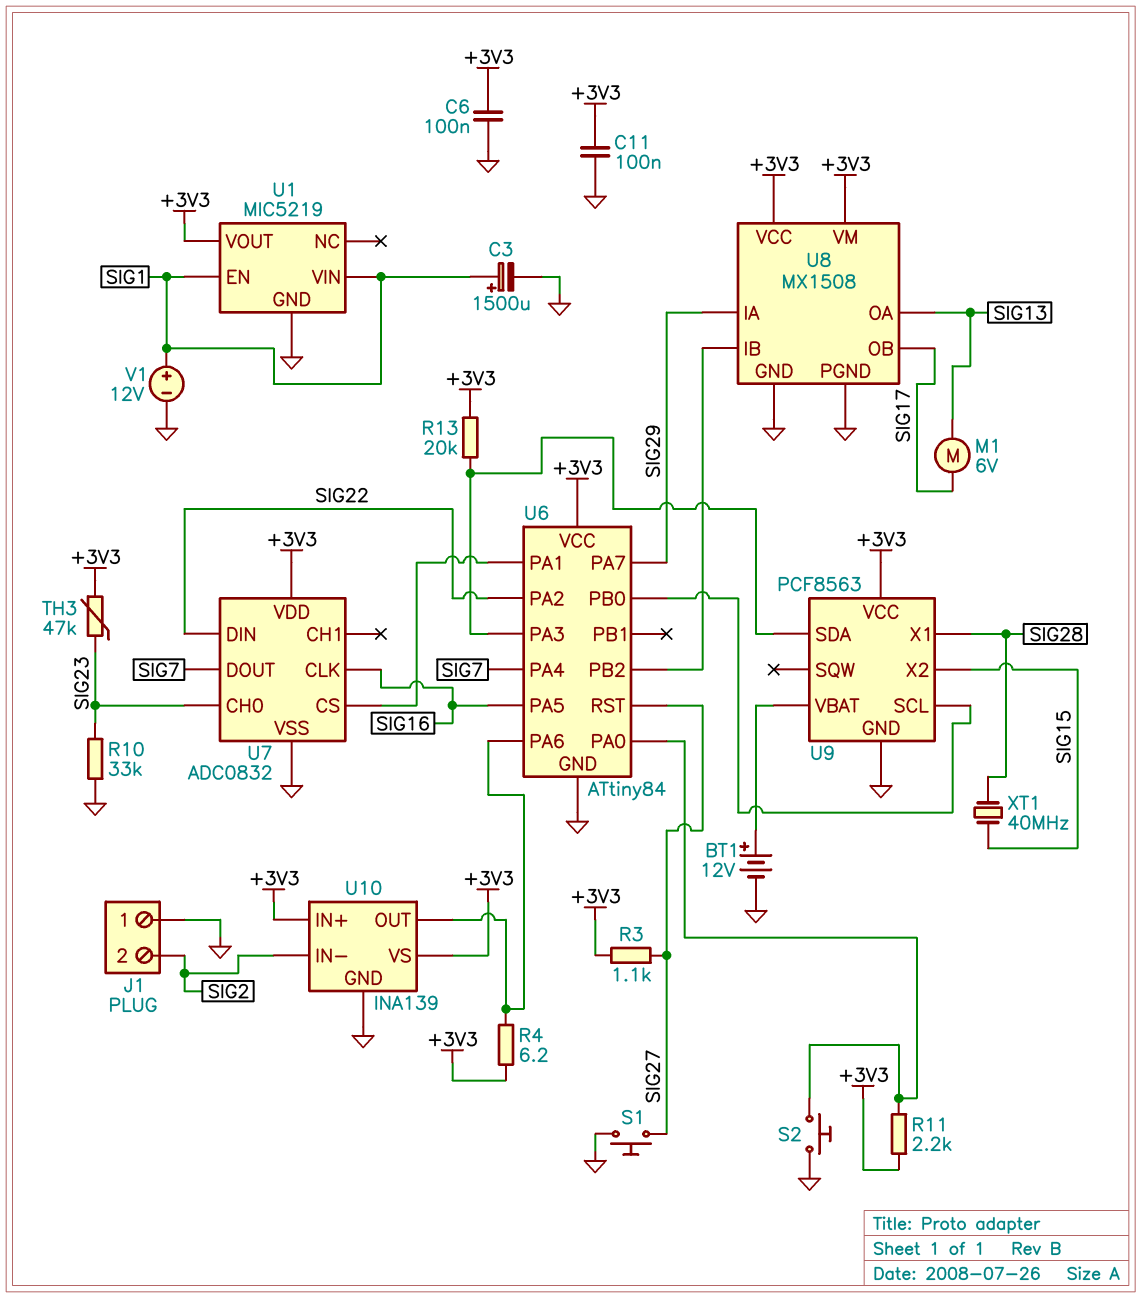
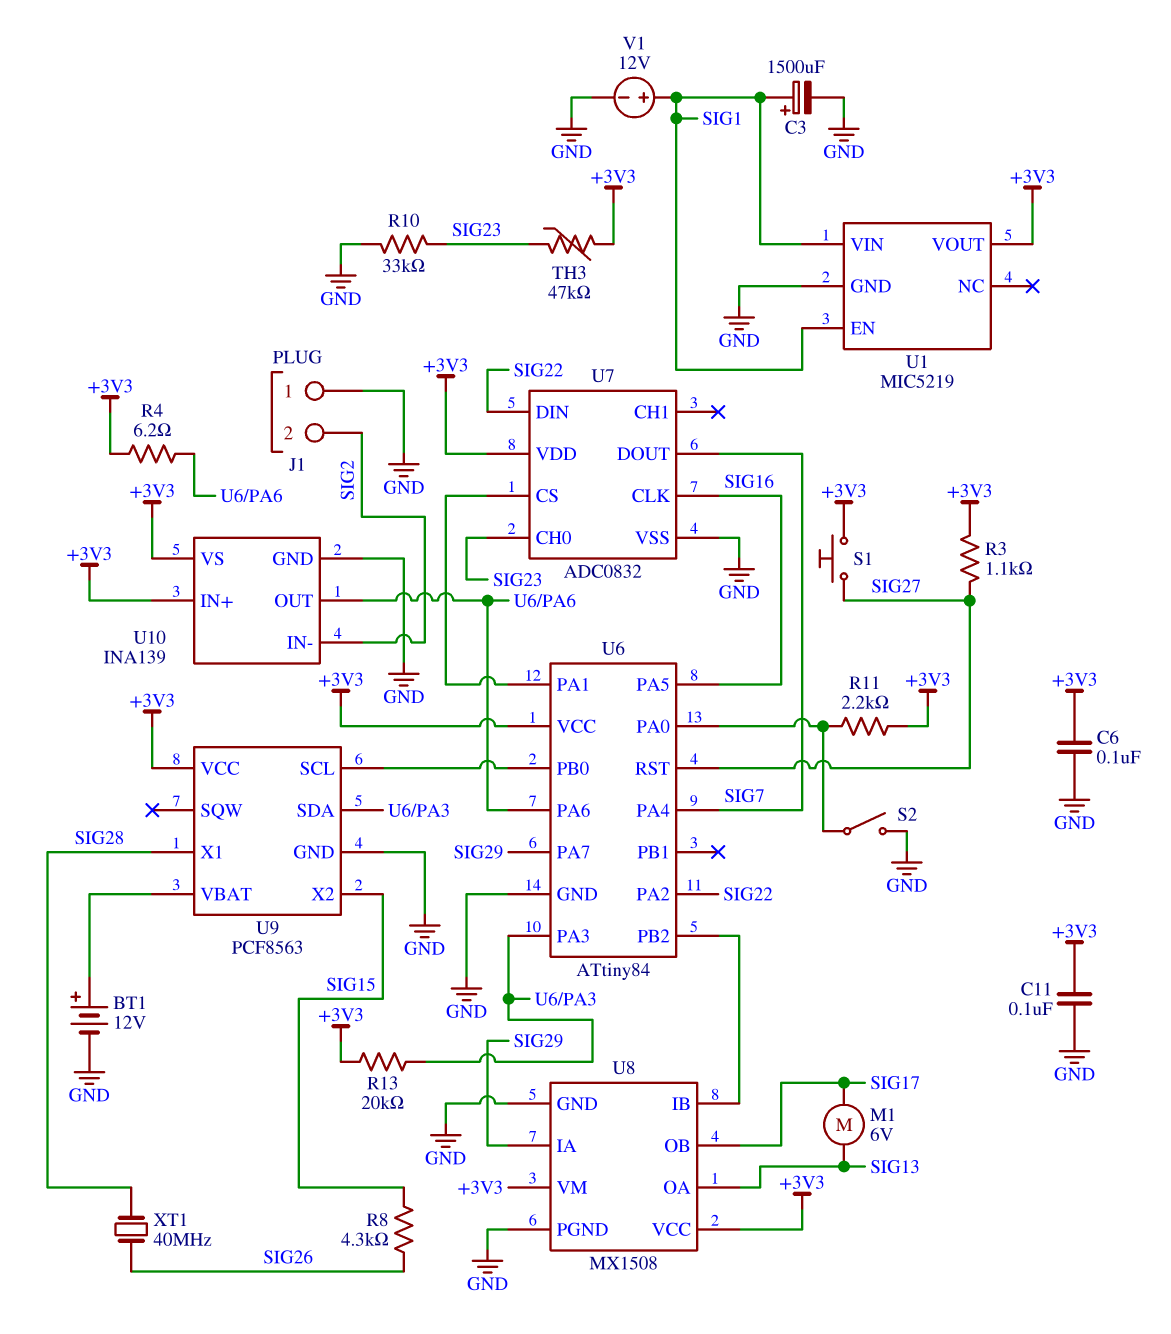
R8: none -> 4.3k (SIG15, SIG26)
S1: button (GND, SIG27) -> button (+3V3, SIG27)
S2: button (GND, U6/PA0) -> switch (GND, U6/PA0)
XT1: 40MHz (SIG15, SIG28) -> 40MHz (SIG26, SIG28)

